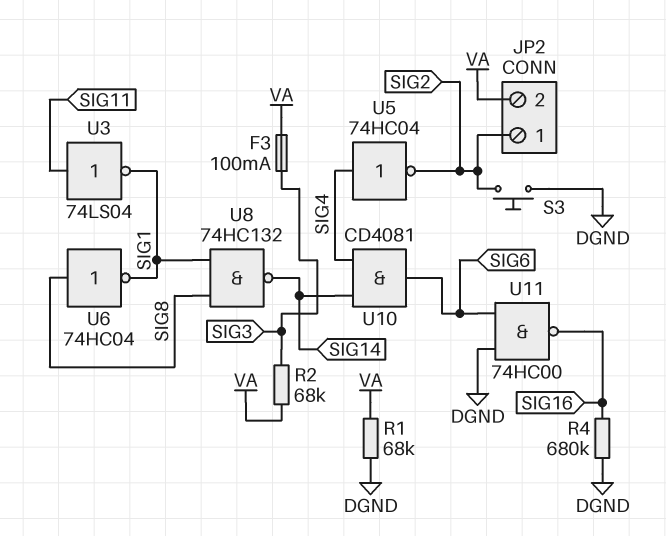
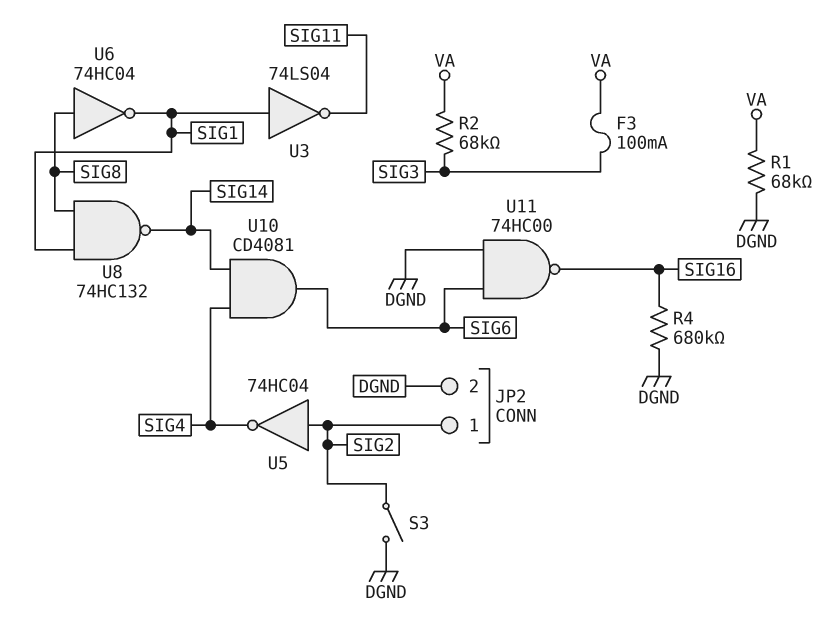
JP2 pin 2: VA -> DGND
S3: button (DGND, SIG2) -> switch (DGND, SIG2)
U3: NOT 74LS04 (in SIG11, out SIG1) -> NOT 74LS04 (in SIG1, out SIG11)
U5: NOT 74HC04 (in SIG4, out SIG2) -> NOT 74HC04 (in SIG2, out SIG4)

